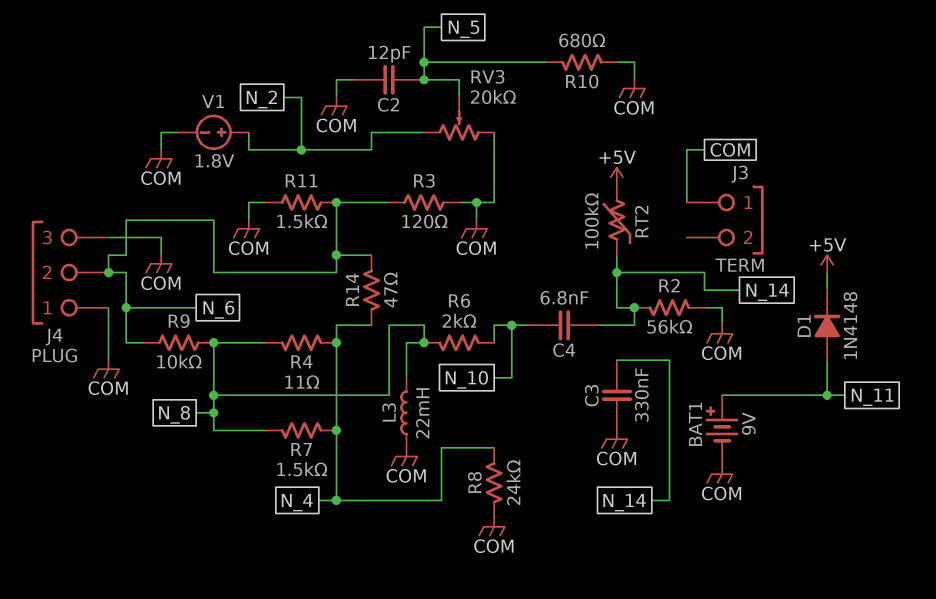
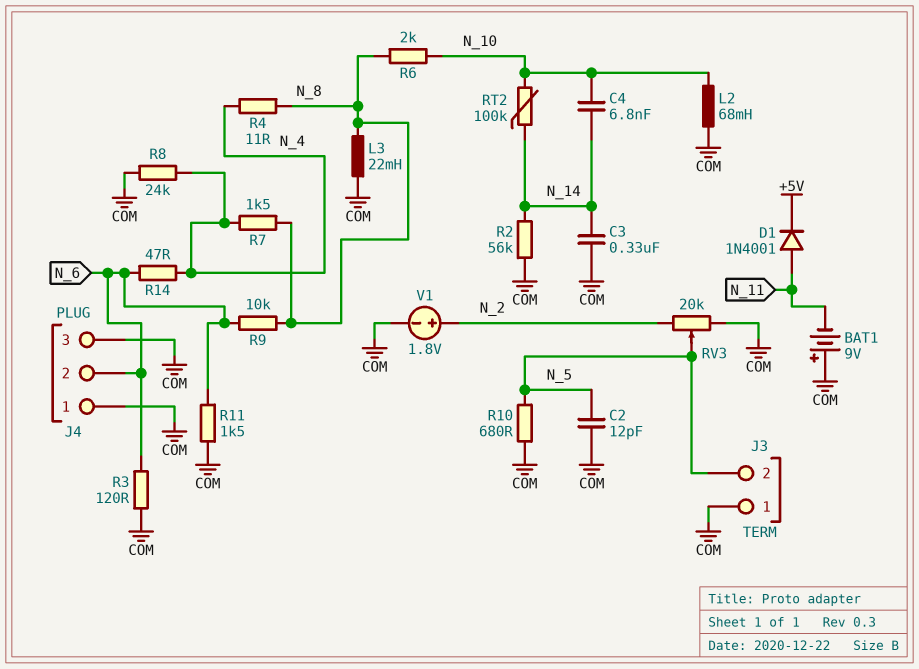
BAT1: 9V (plus N_11, minus COM) -> 9V (plus COM, minus N_11)
D1: diode 1N4148 (A N_11, K +5V) -> diode 1N4001 (A N_11, K +5V)
J3 pin 2: none -> N_5
L2: none -> 68mH (COM, N_10)
RT2: 100k (+5V, N_14) -> 100k (N_10, N_14)

